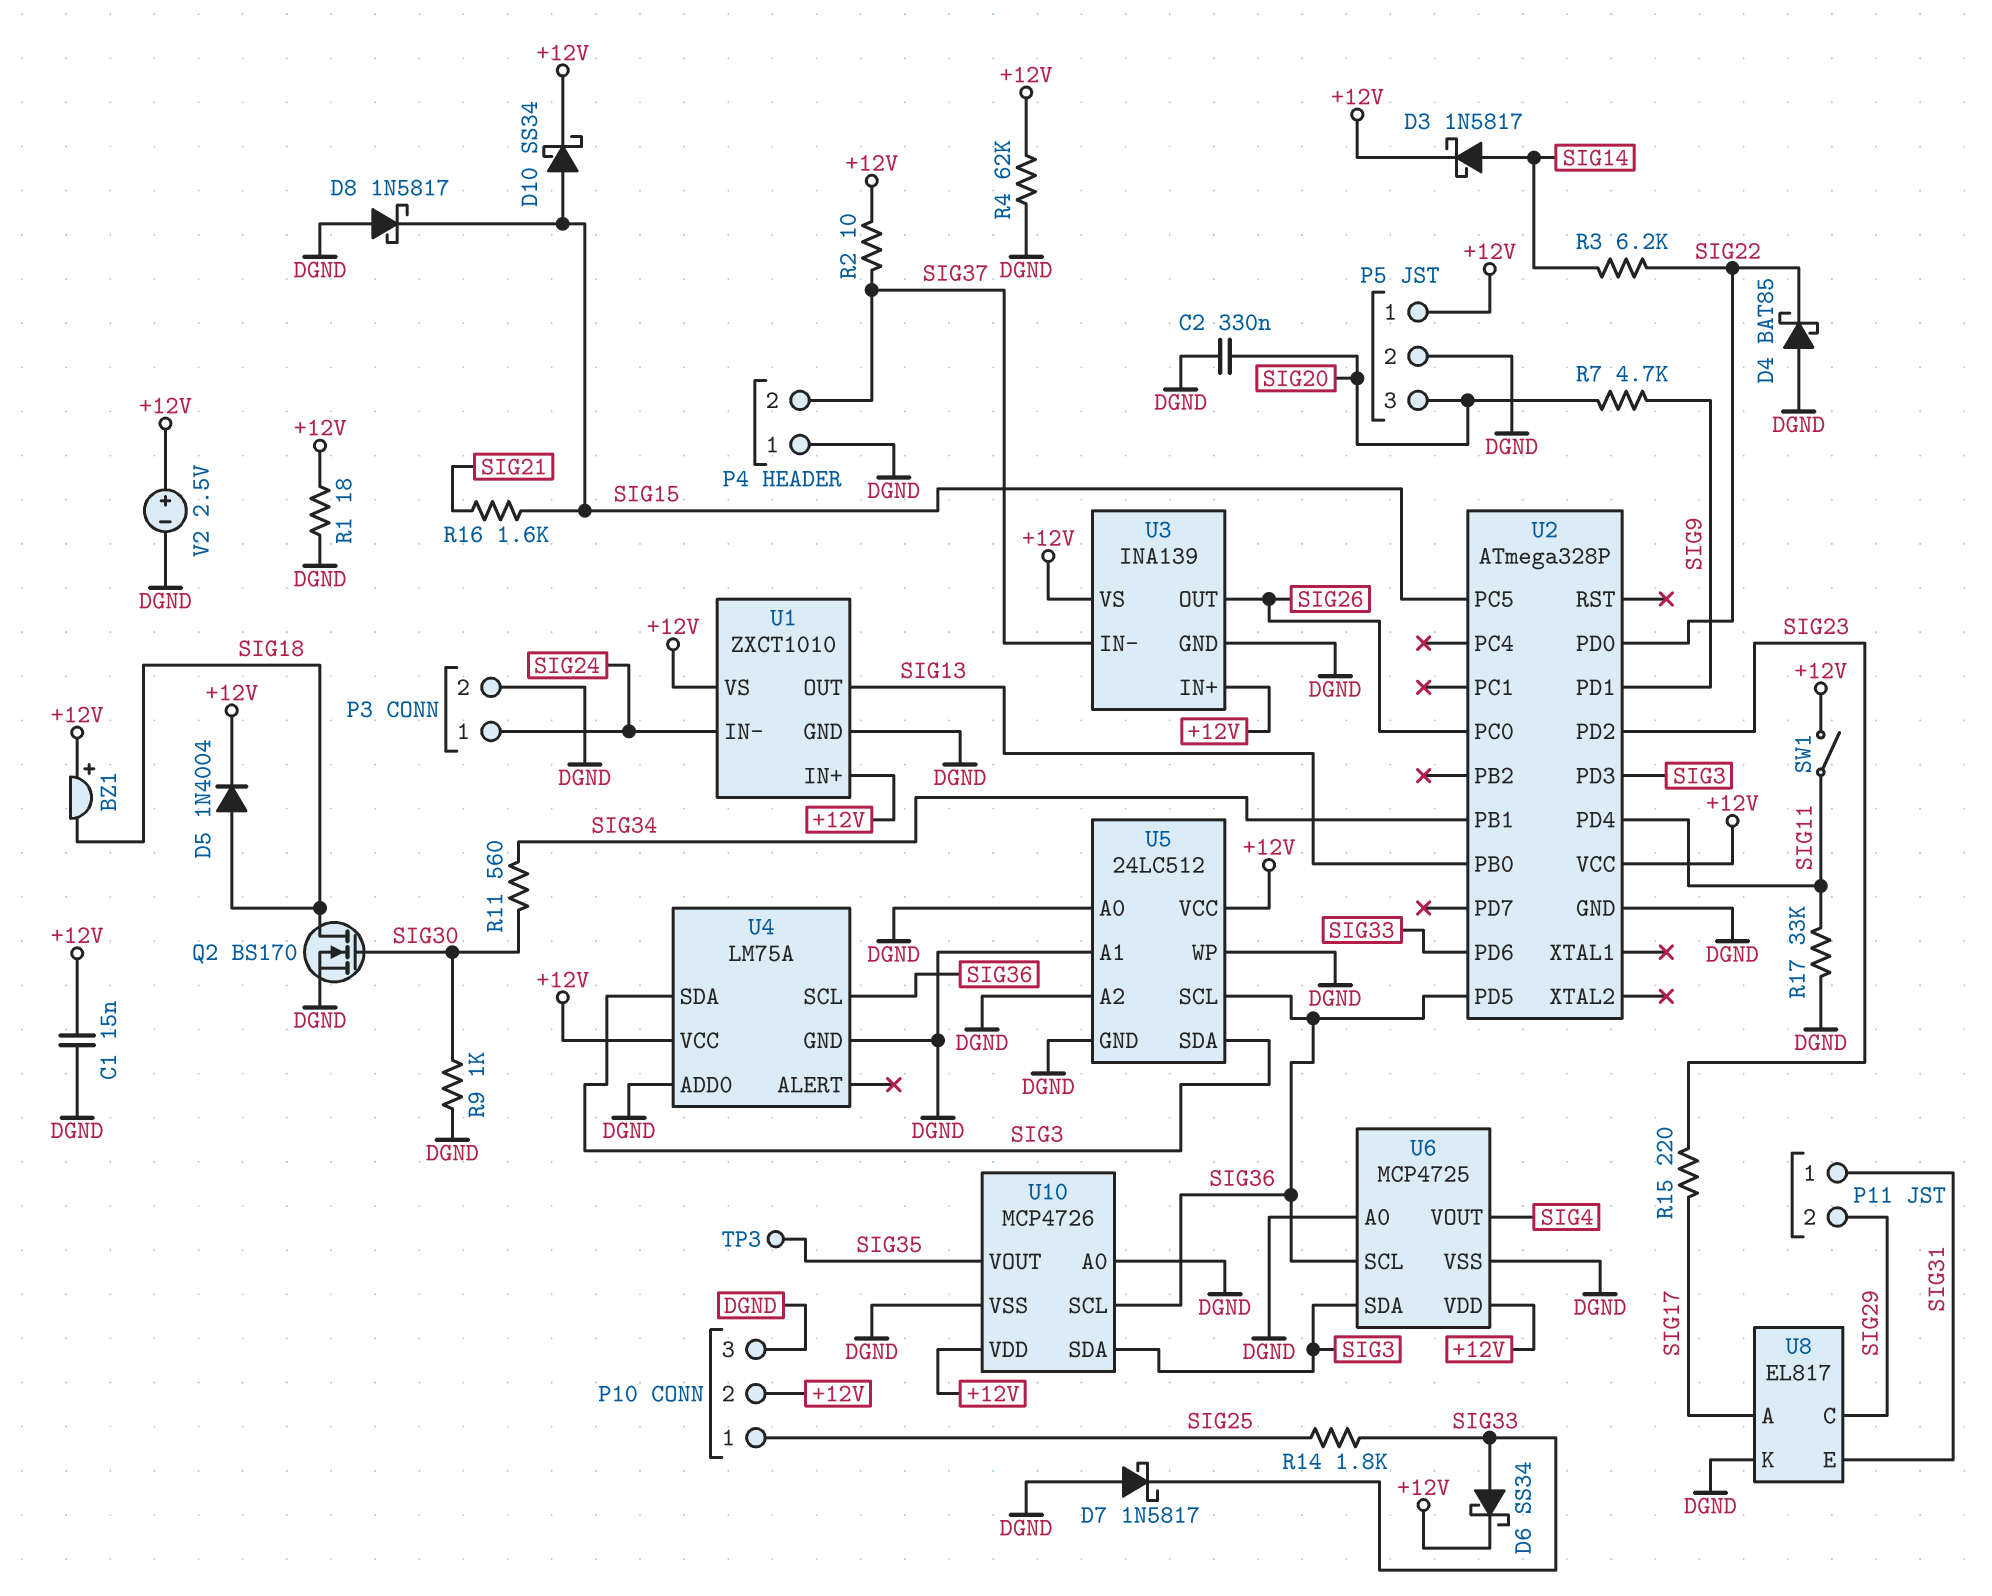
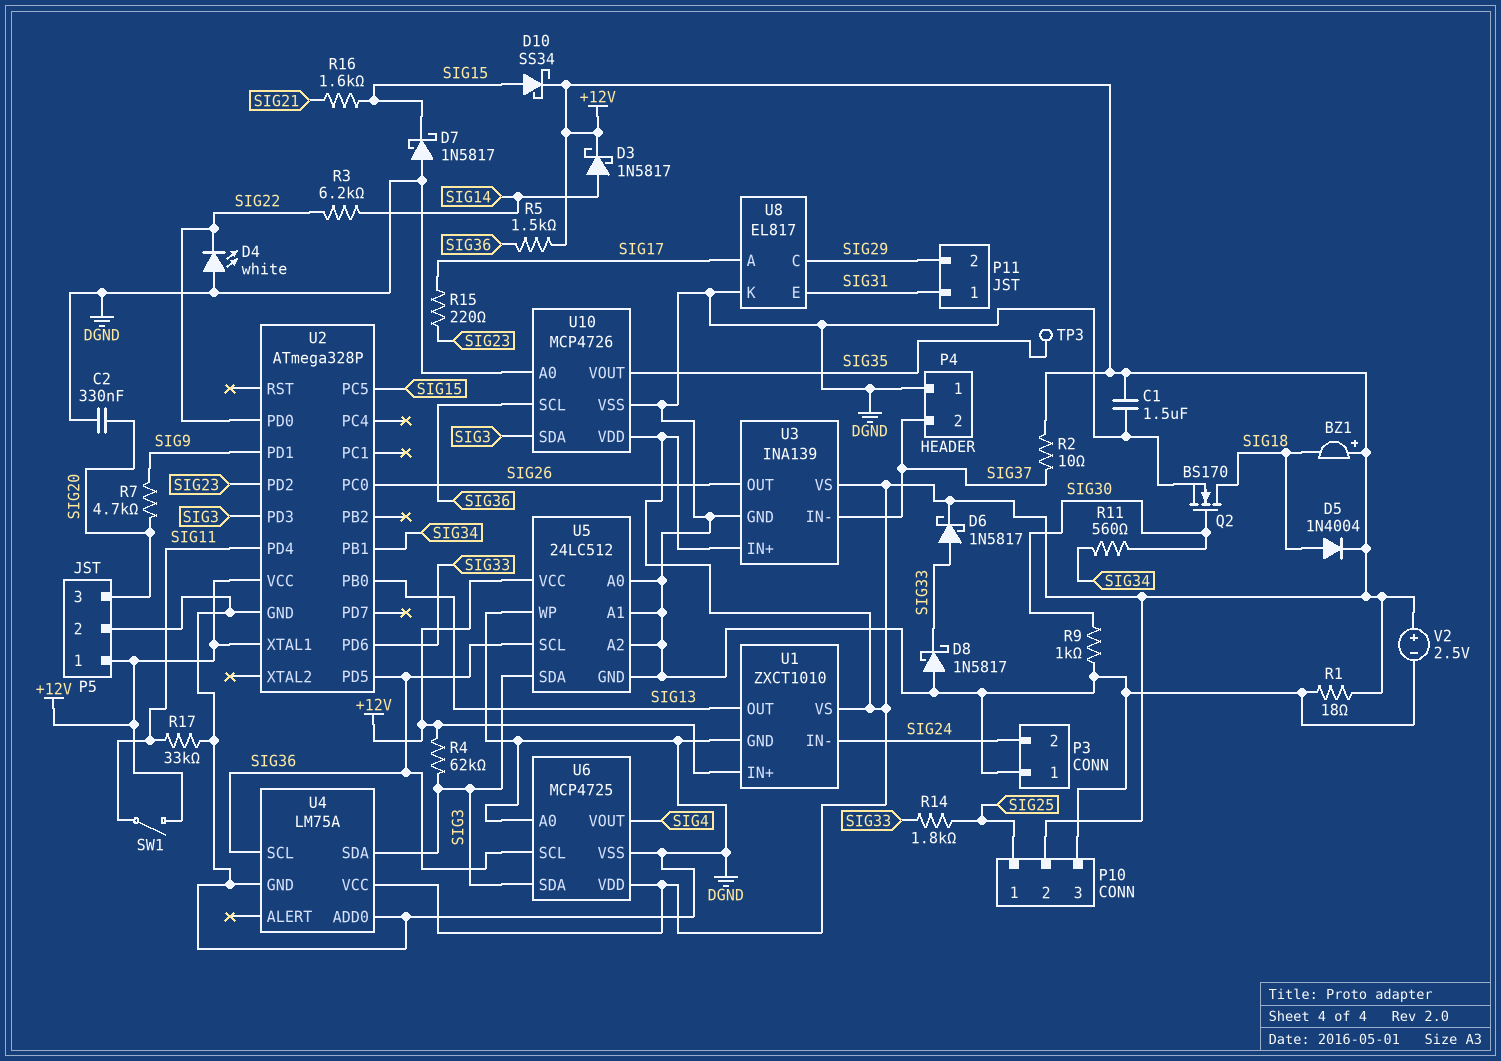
C1: 15nF (+12V, DGND) -> 1.5uF (+12V, DGND)
D4: schottky BAT85 (A DGND, K SIG22) -> LED white (A DGND, K SIG22)
D6: schottky SS34 (A SIG33, K +12V) -> schottky 1N5817 (A SIG33, K +12V)
D7: schottky 1N5817 (A DGND, K SIG33) -> schottky 1N5817 (A DGND, K SIG15)
D8: schottky 1N5817 (A DGND, K SIG15) -> schottky 1N5817 (A DGND, K SIG33)
P3 pin 1: SIG24 -> DGND
P3 pin 2: DGND -> SIG24
R4: 62k (+12V, DGND) -> 62k (+12V, SIG3)
R5: none -> 1.5k (+12V, SIG36)
U2 pin XTAL1: none -> +12V

